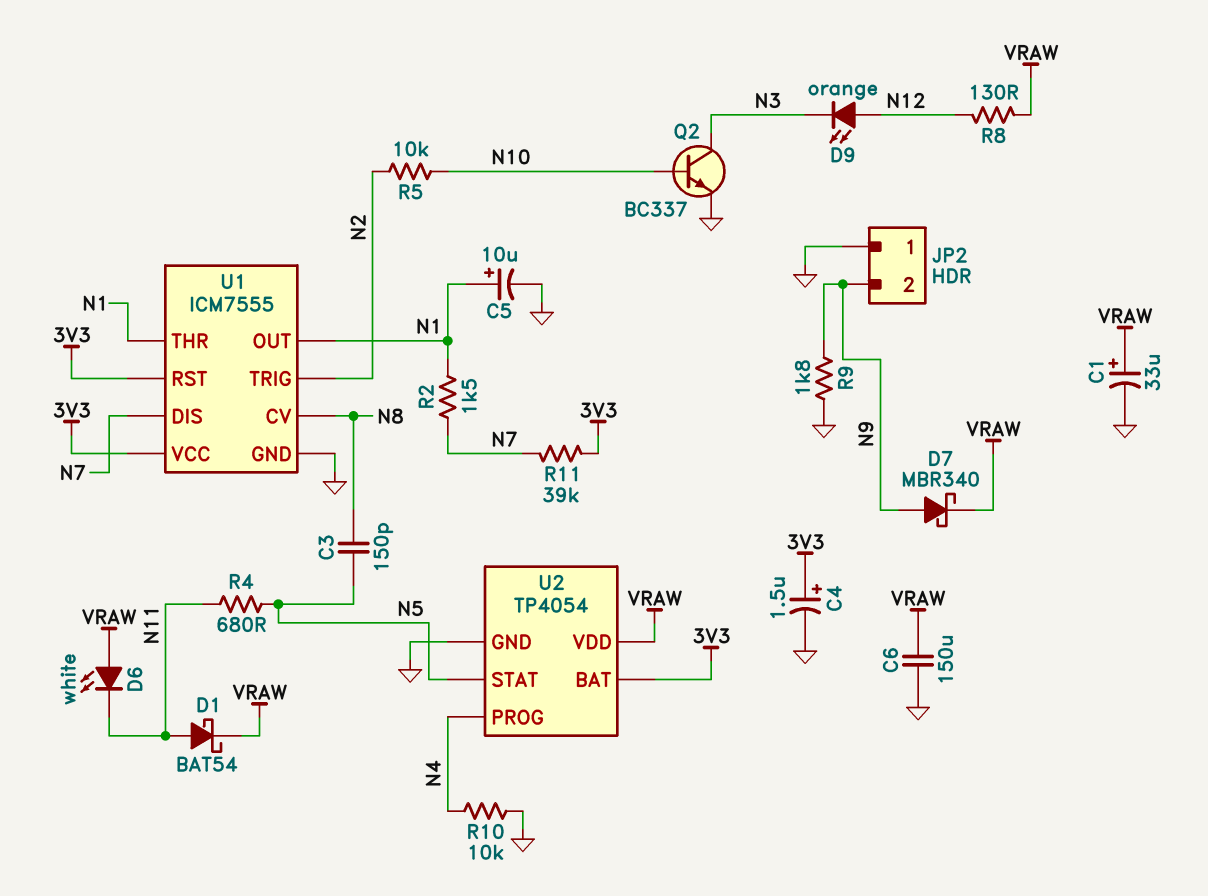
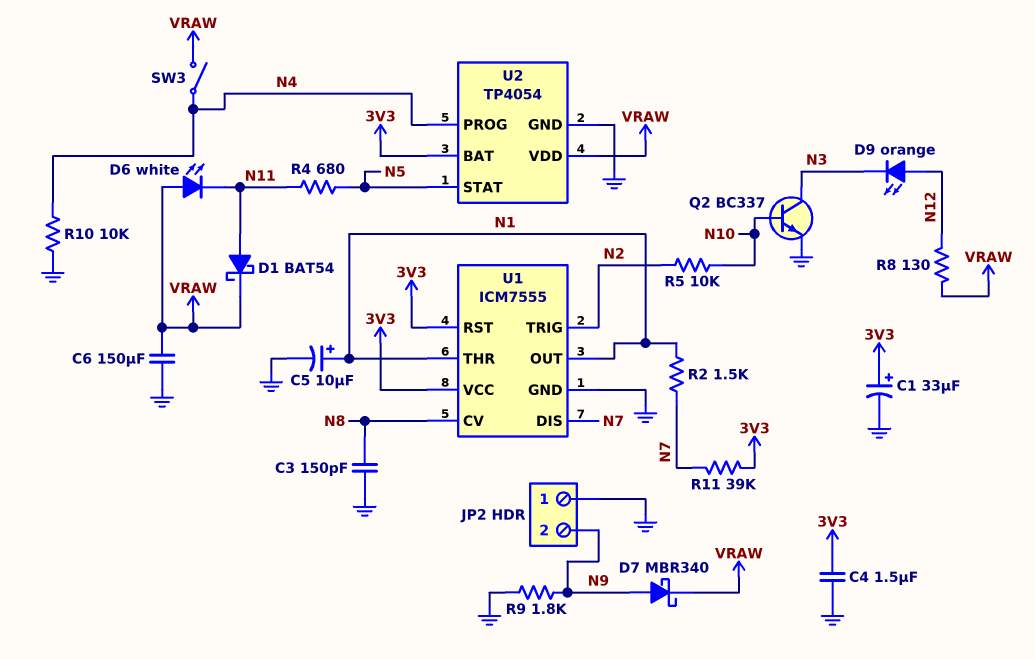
C1: 33uF (plus VRAW, minus GND) -> 33uF (plus 3V3, minus GND)
C3: 150pF (N5, N8) -> 150pF (GND, N8)
C4: 1.5uF (plus 3V3, minus GND) -> 1.5uF (3V3, GND)
SW3: none -> switch (N4, VRAW)

